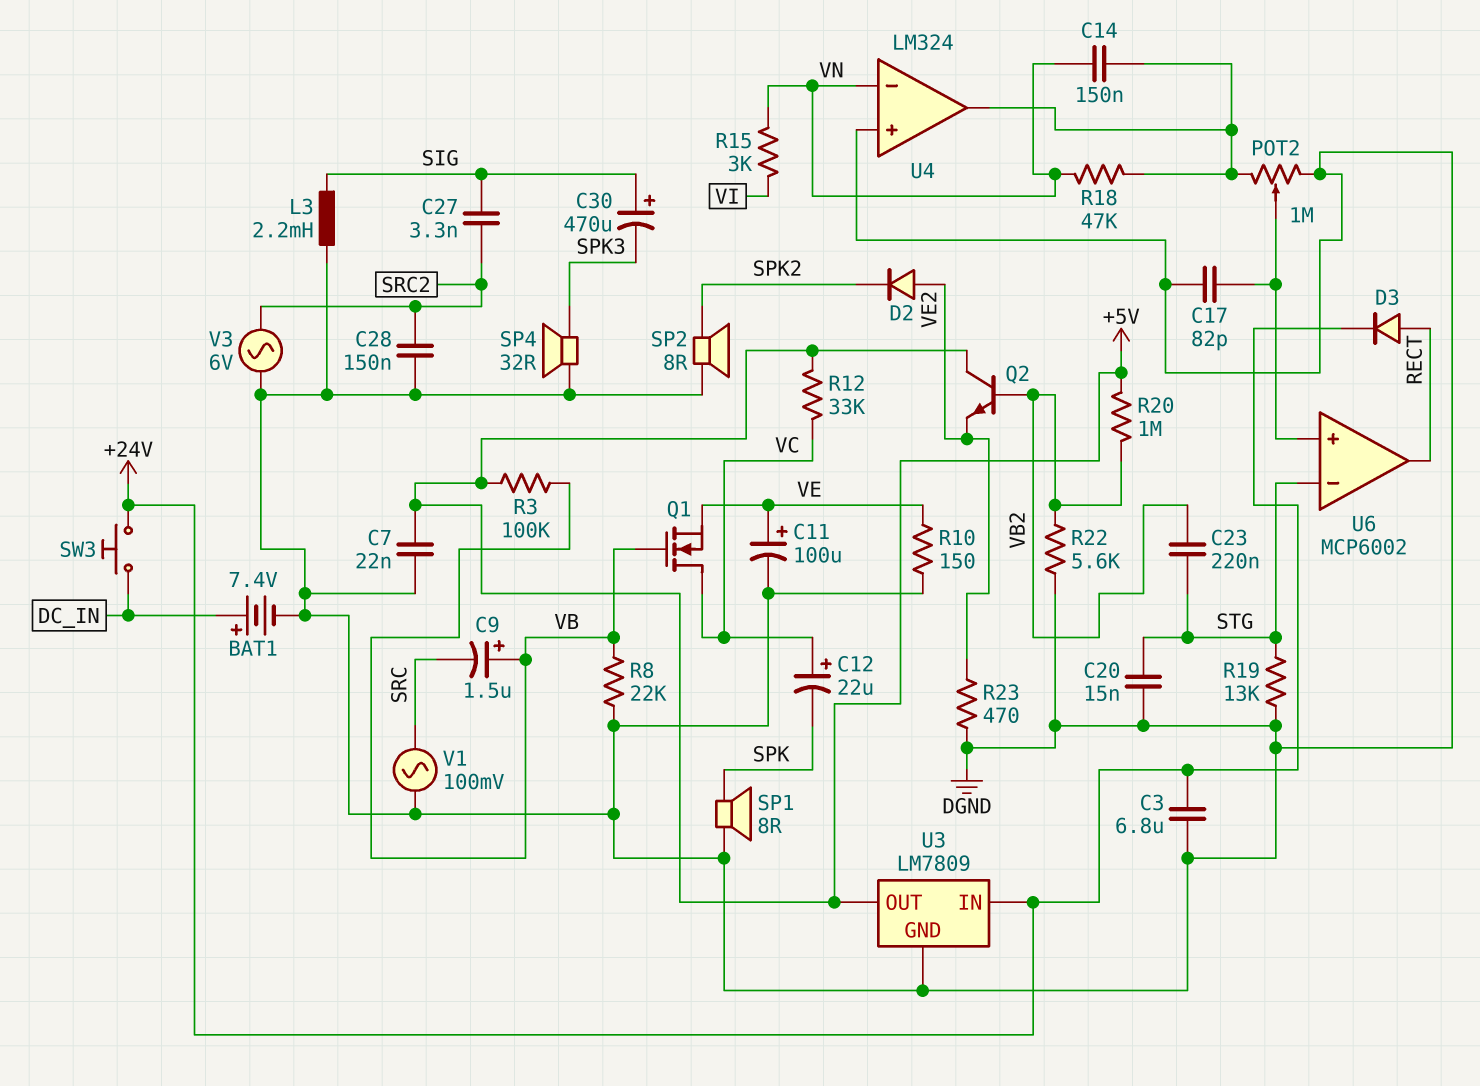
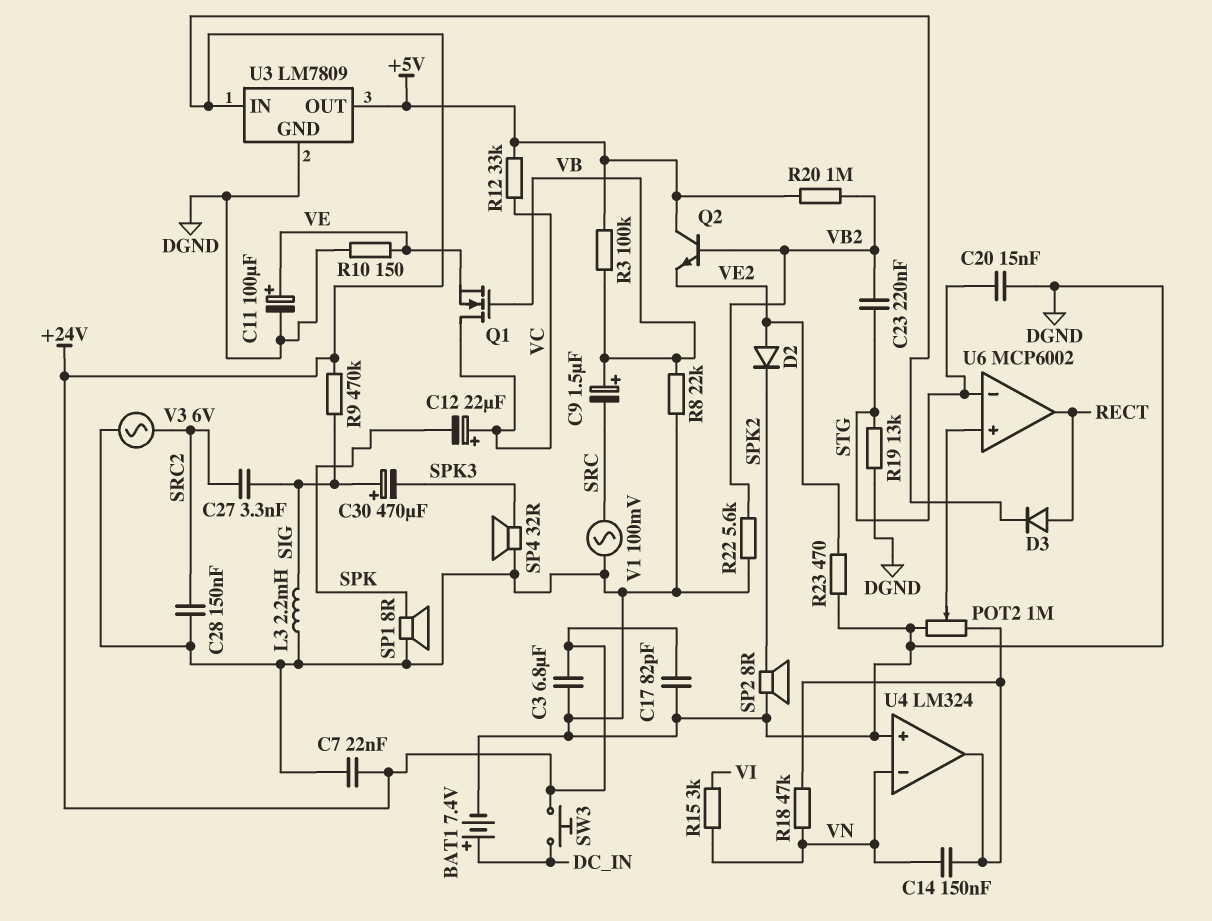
C7: 22nF (+5V, DGND) -> 22nF (+24V, DGND)
C17: 82pF (DGND, U6/in+) -> 82pF (+24V, DGND)
R9: none -> 470k (+24V, SIG)

